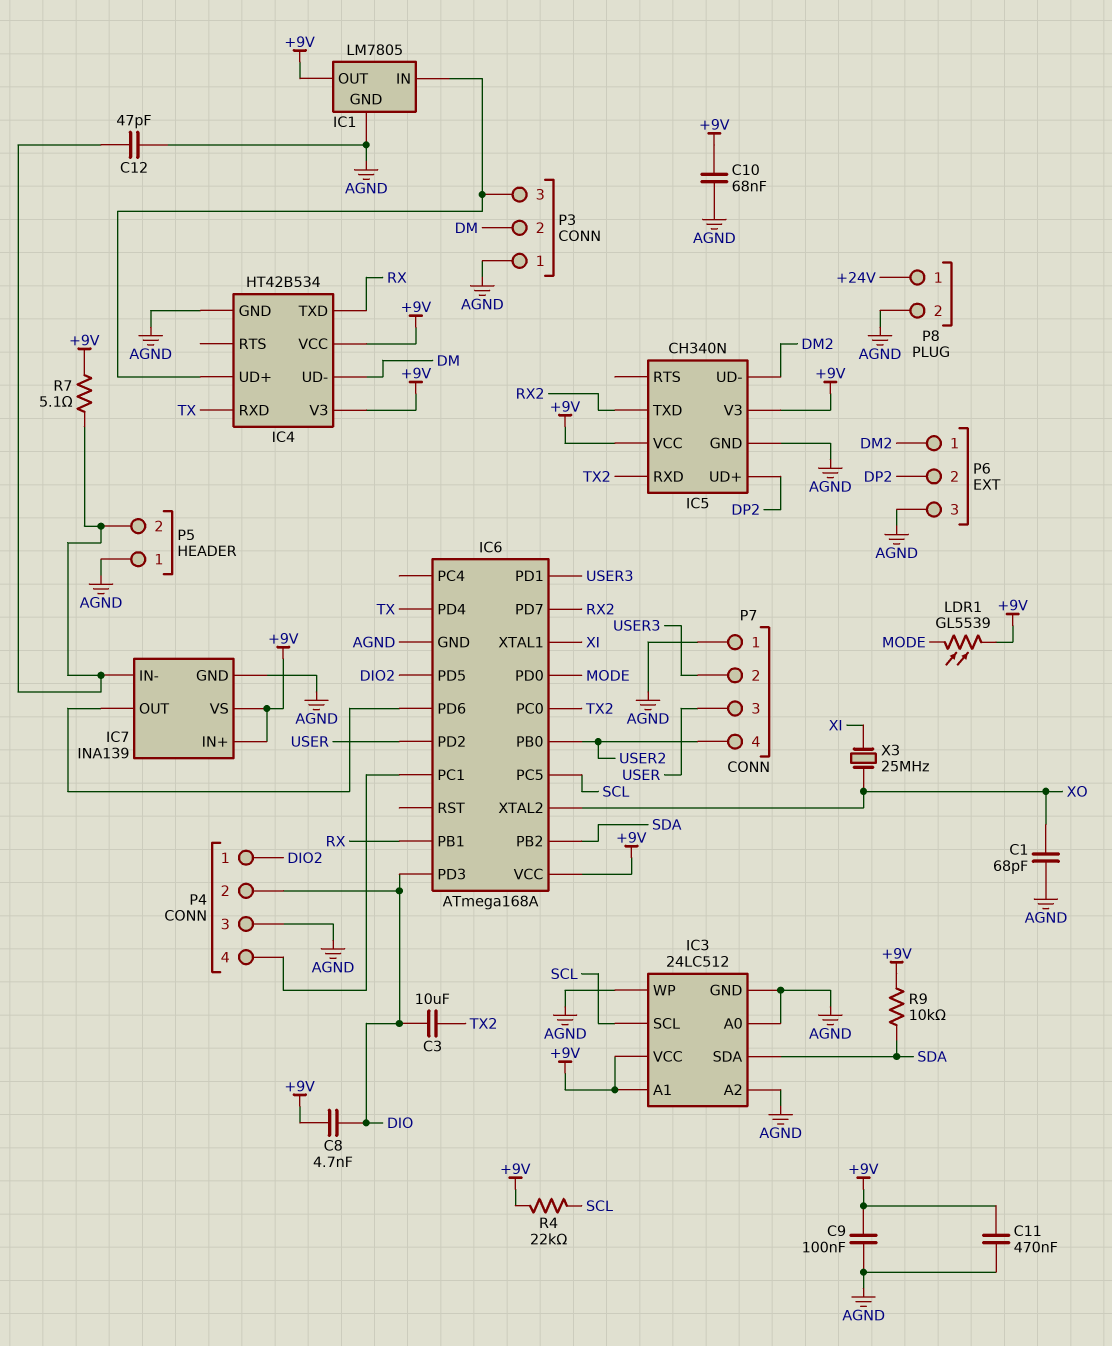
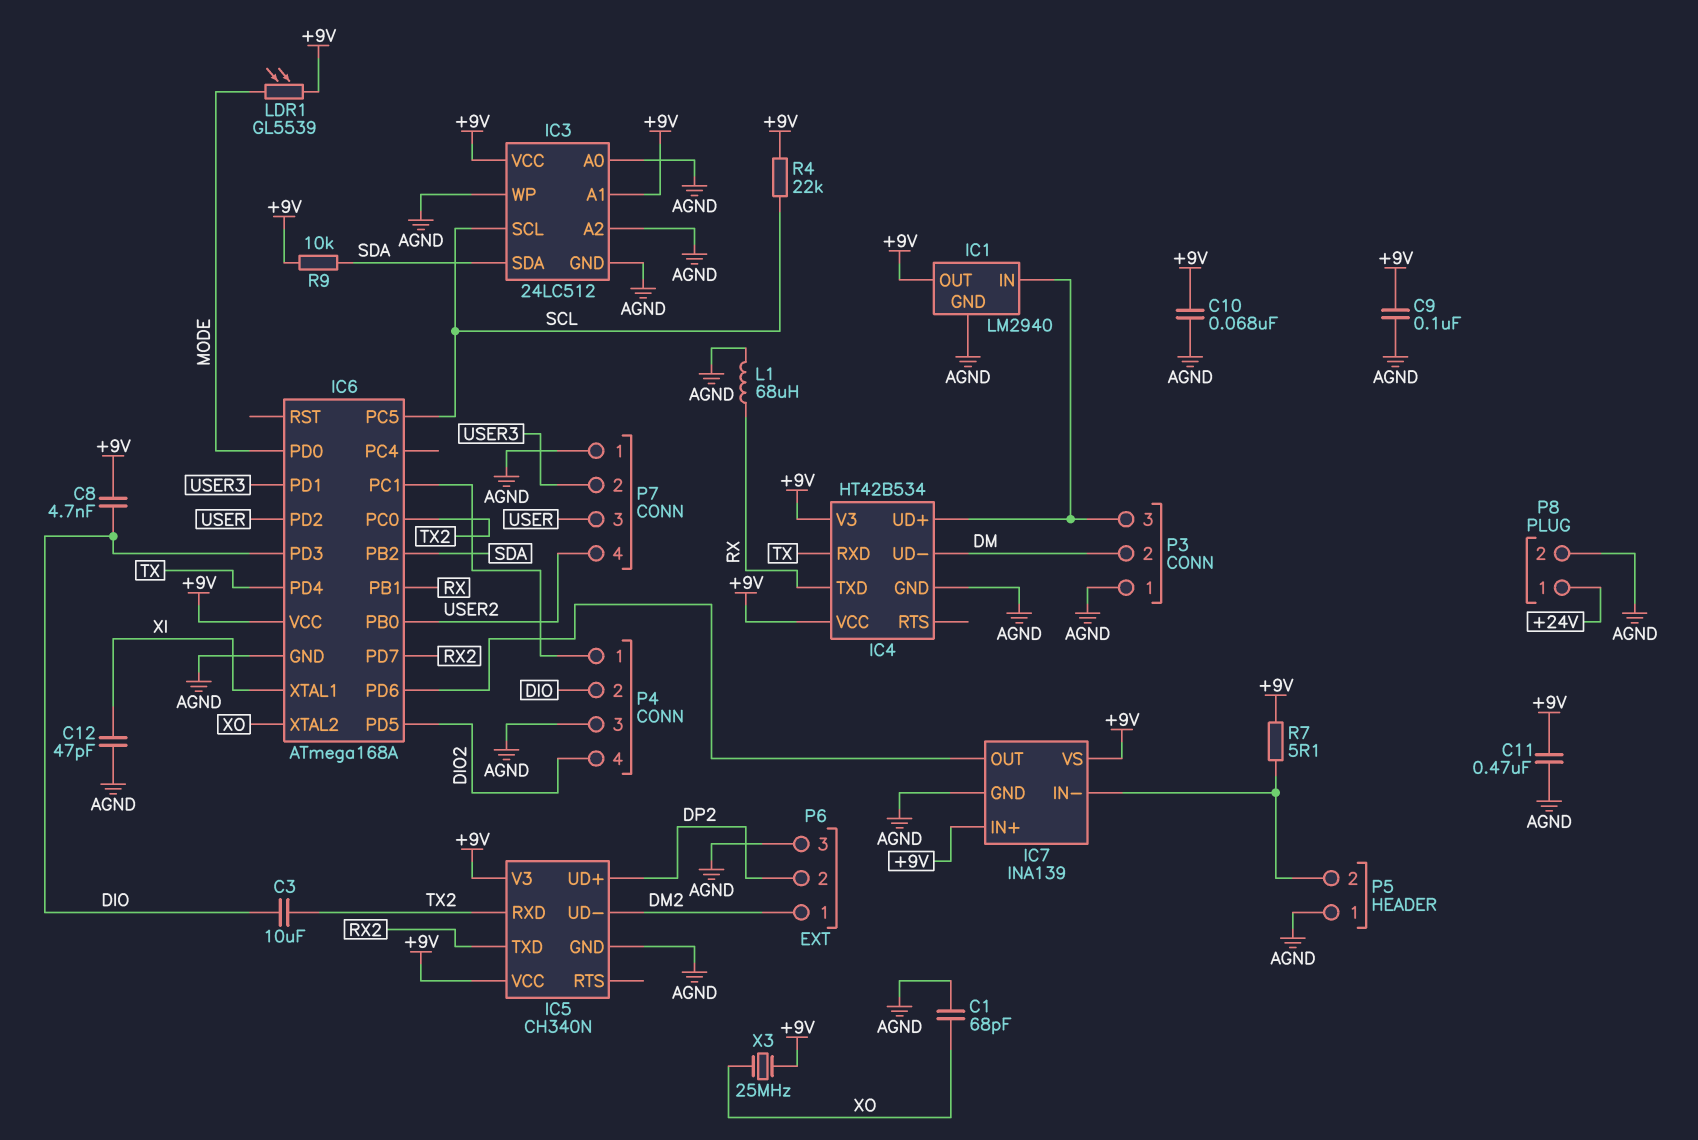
C12: 47pF (AGND, IC7/IN-) -> 47pF (AGND, XI)
IC1: LM7805 -> LM2940
L1: none -> 68uH (AGND, RX)
P4 pin 1: DIO2 -> IC6/PC1
P4 pin 4: IC6/PC1 -> DIO2
X3: 25MHz (XI, XO) -> 25MHz (+9V, XO)

